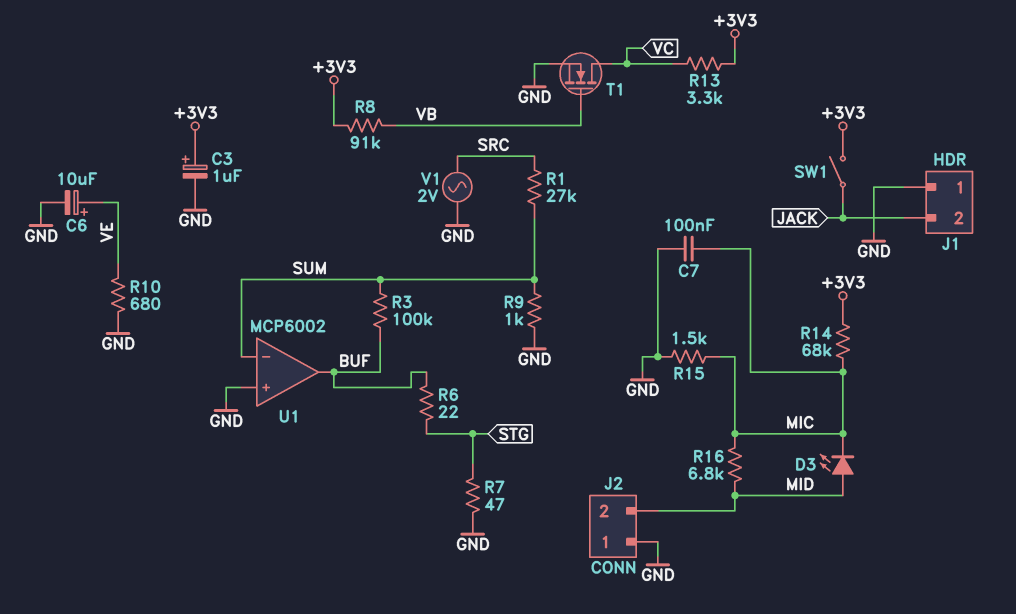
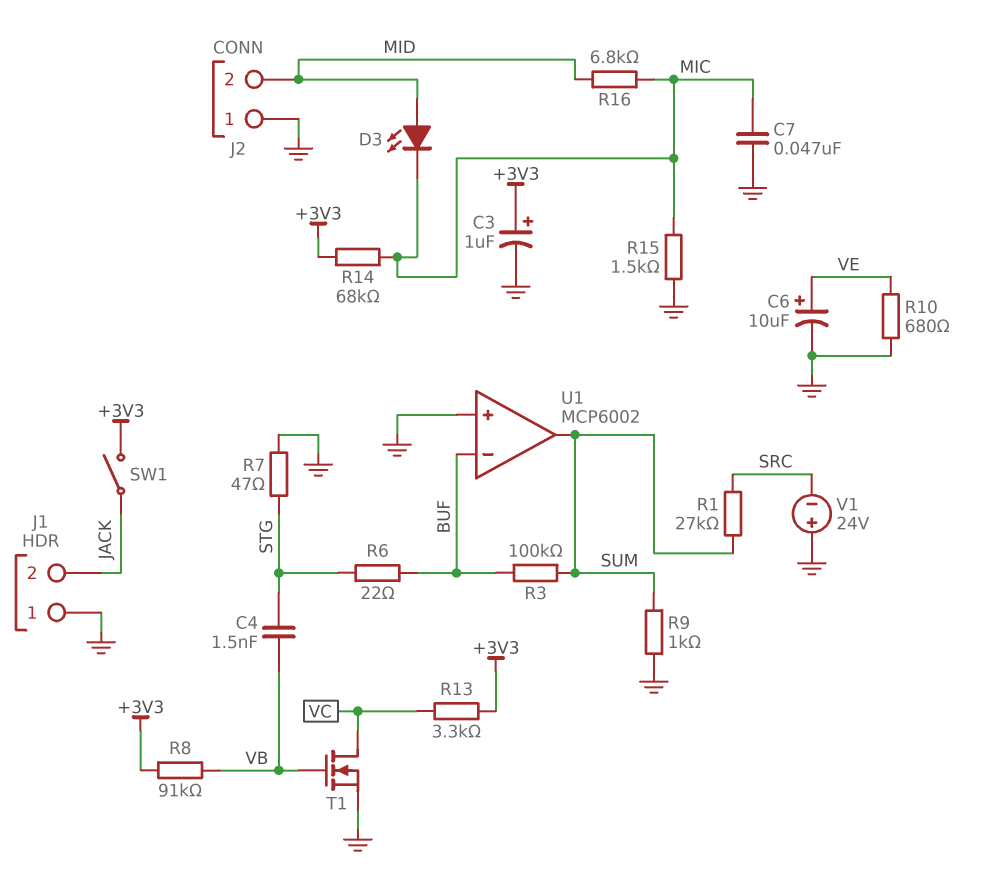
C4: none -> 1.5nF (STG, VB)
C7: 100nF (GND, MIC) -> 47nF (GND, MIC)
U1 pin in-: SUM -> BUF
U1 pin out: BUF -> SUM
V1: AC 2V (GND, SRC) -> 24V (plus GND, minus SRC)

